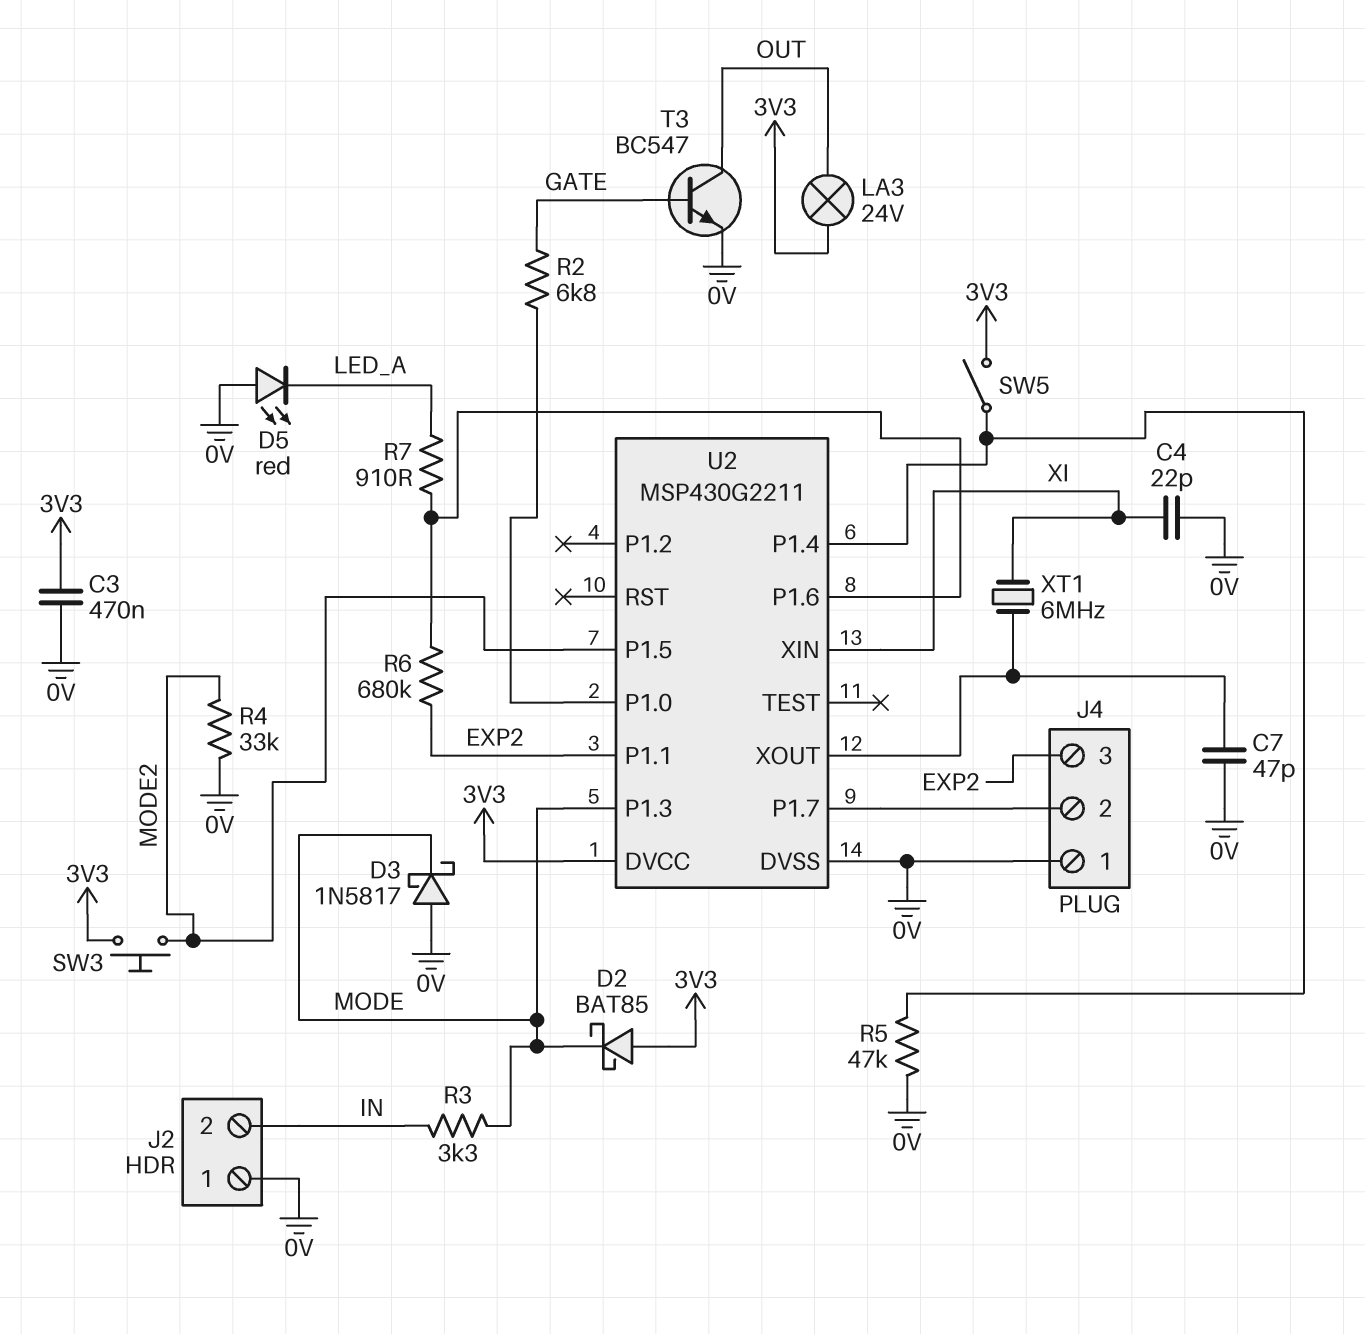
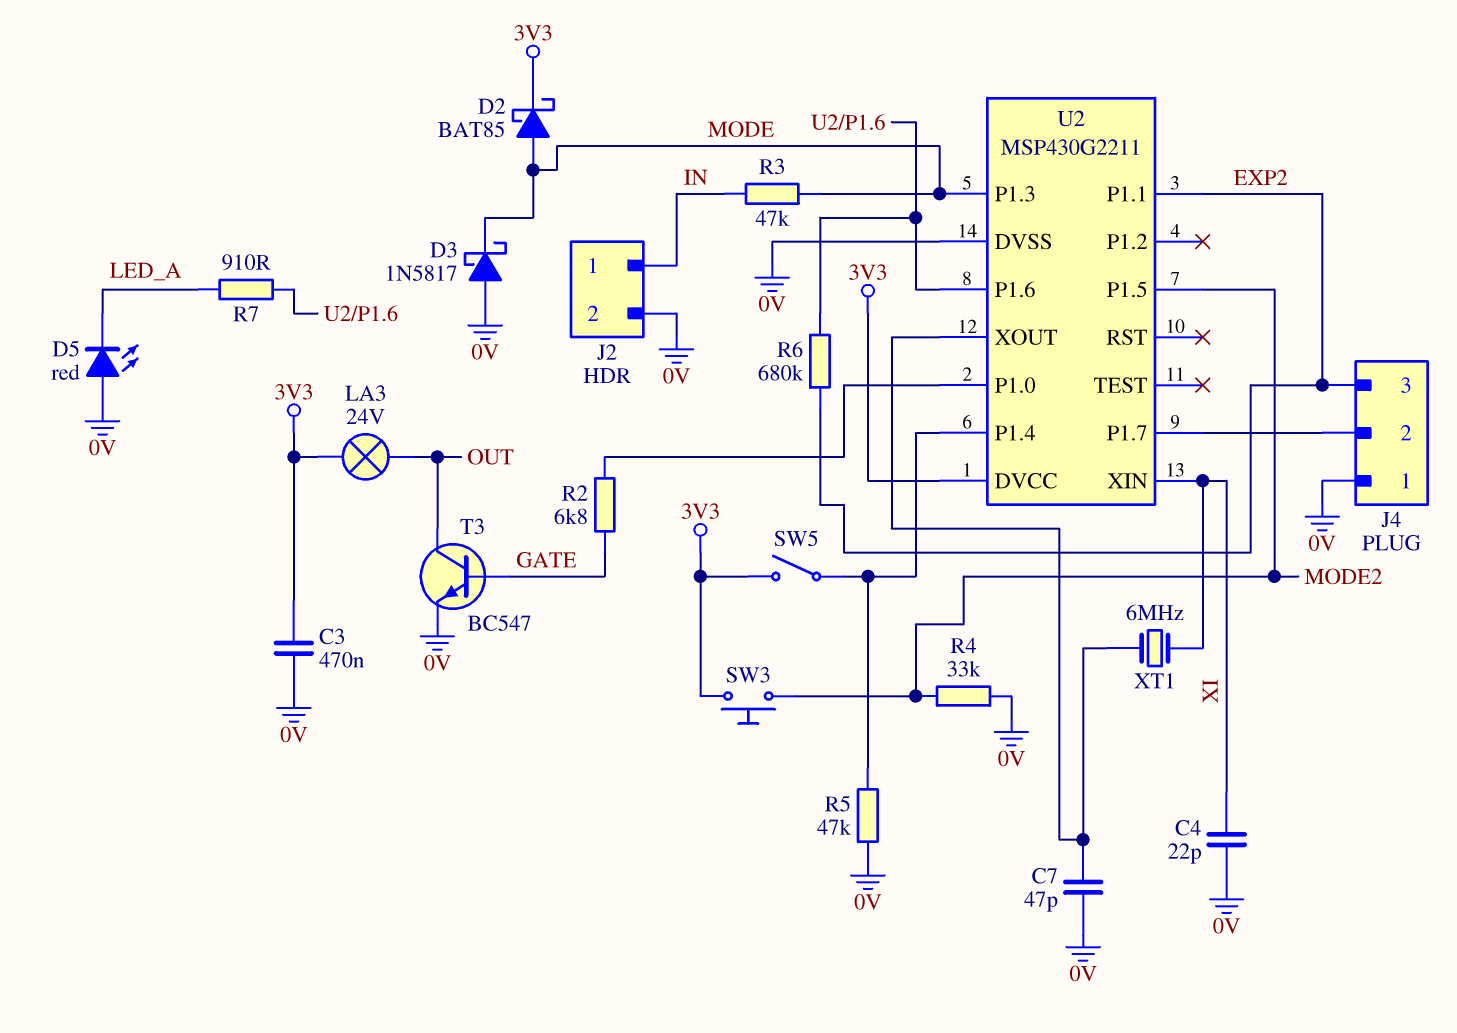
D2: schottky BAT85 (A 3V3, K MODE) -> schottky BAT85 (A MODE, K 3V3)
J2 pin 1: 0V -> IN
J2 pin 2: IN -> 0V
R3: 3.3k (IN, MODE) -> 47k (IN, MODE)

